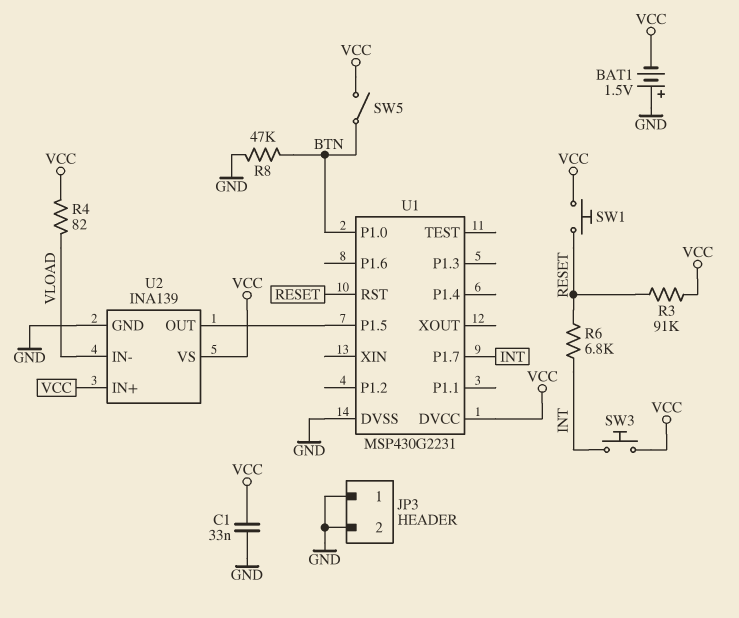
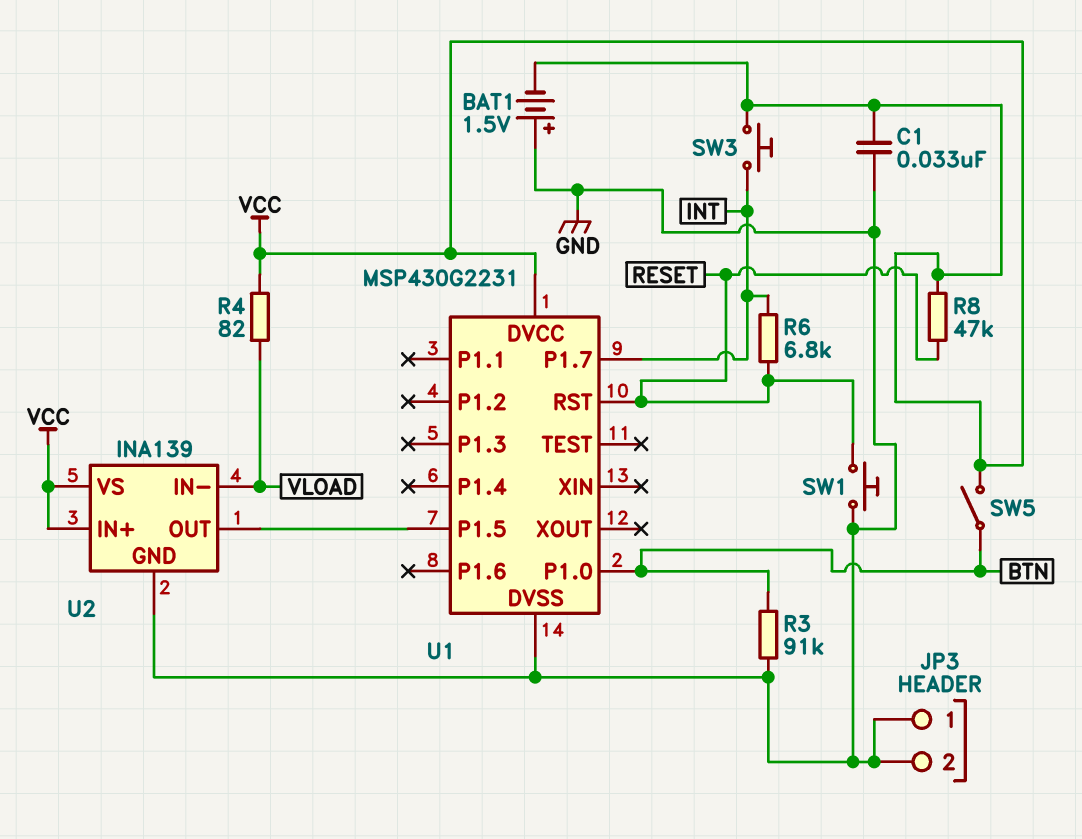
R3: 91k (RESET, VCC) -> 91k (BTN, GND)
R8: 47k (BTN, GND) -> 47k (RESET, VCC)
SW1: button (RESET, VCC) -> button (GND, RESET)

